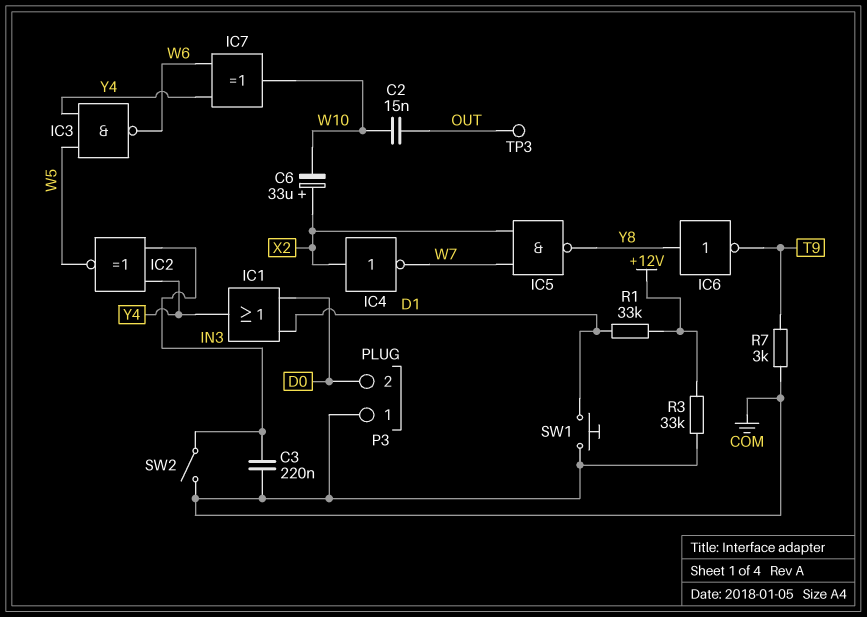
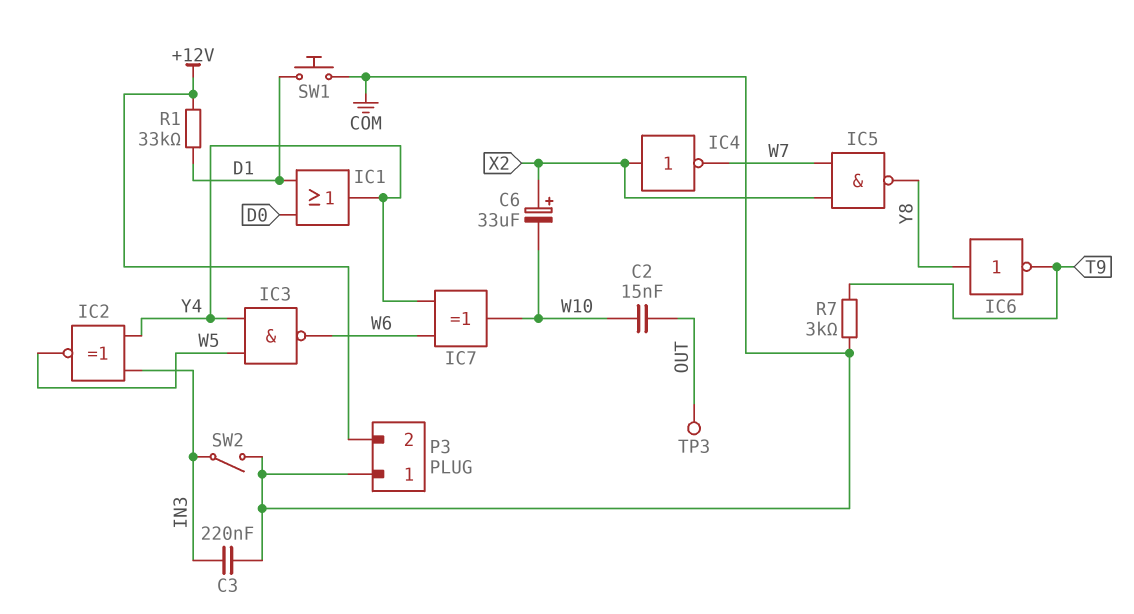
P3 pin 2: D0 -> +12V
R3: 33k (+12V, COM) -> none

